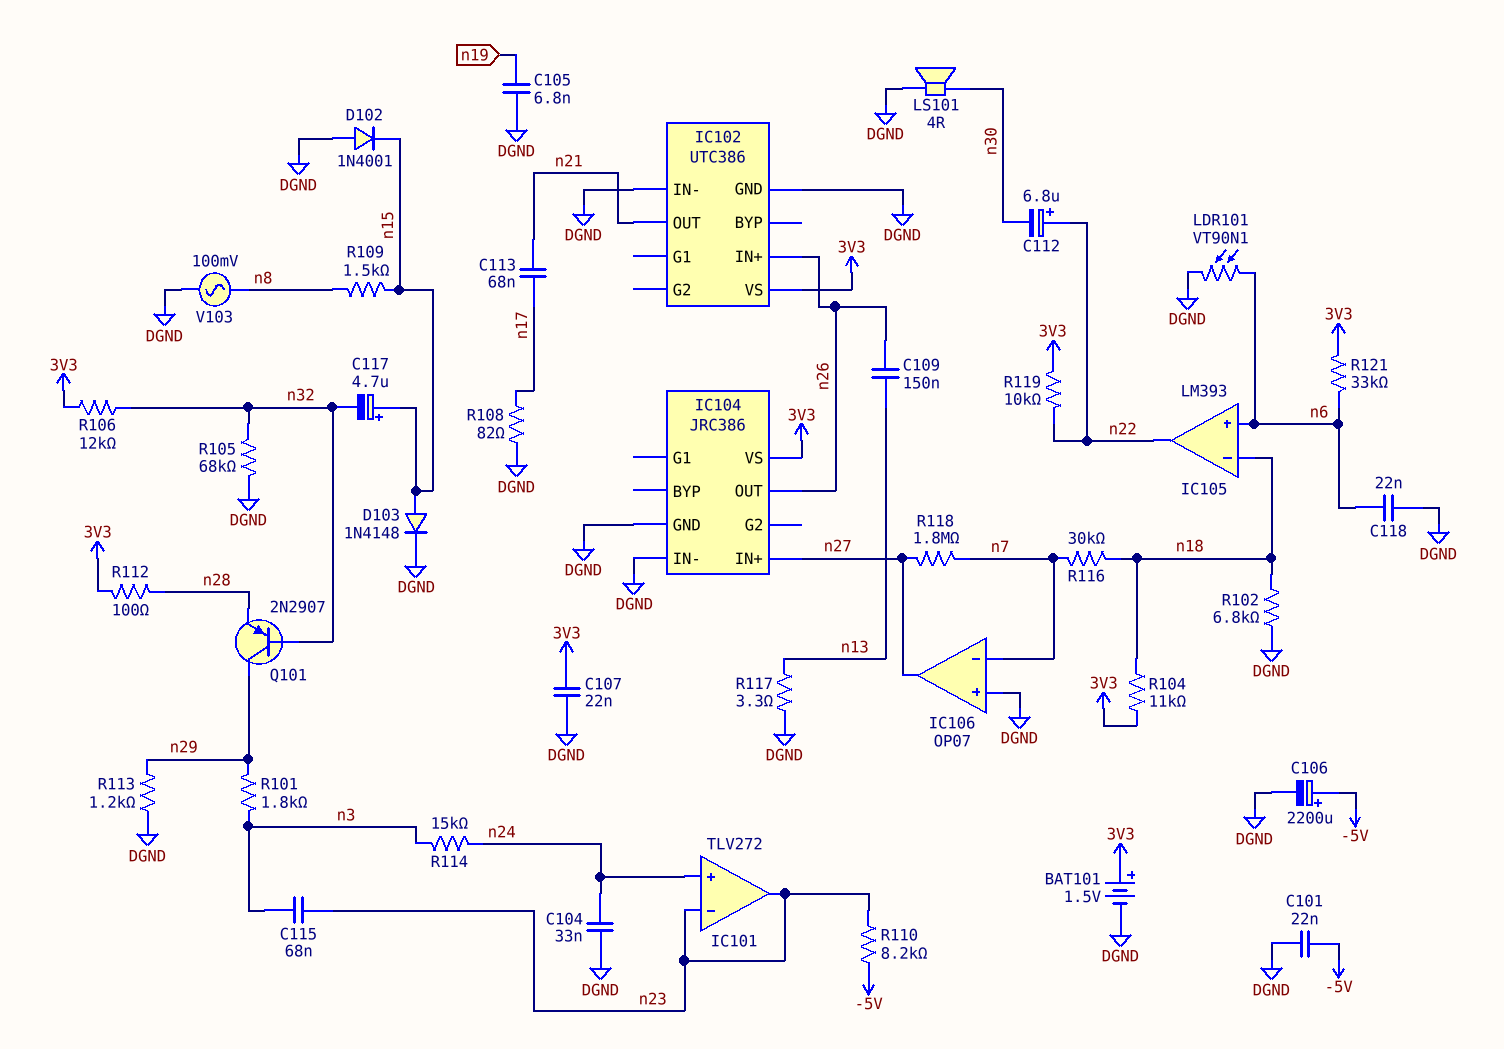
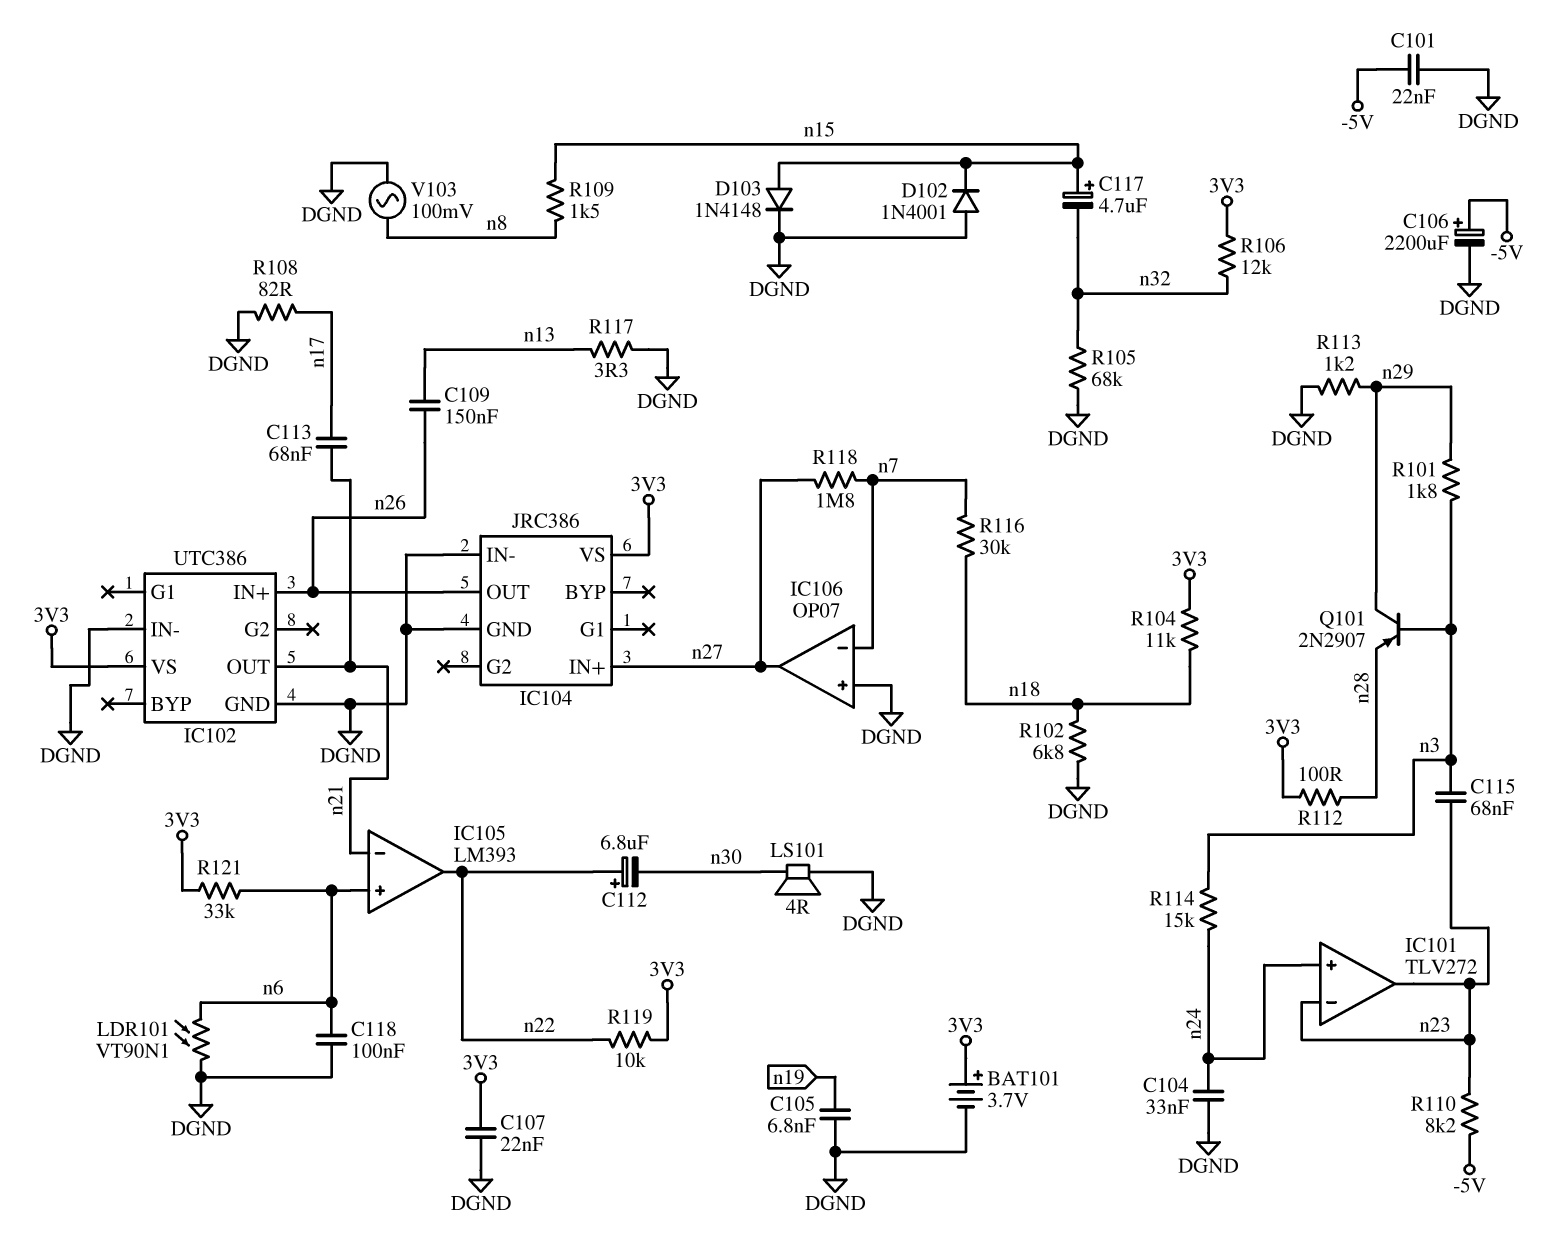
BAT101: 1.5V (plus 3V3, minus DGND) -> 3.7V (plus 3V3, minus DGND)
C118: 22nF (DGND, n6) -> 100nF (DGND, n6)
IC105 pin in-: n18 -> n21
Q101: PNP 2N2907 (B n32, C n29, E n28) -> PNP 2N2907 (B n3, C n29, E n28)

